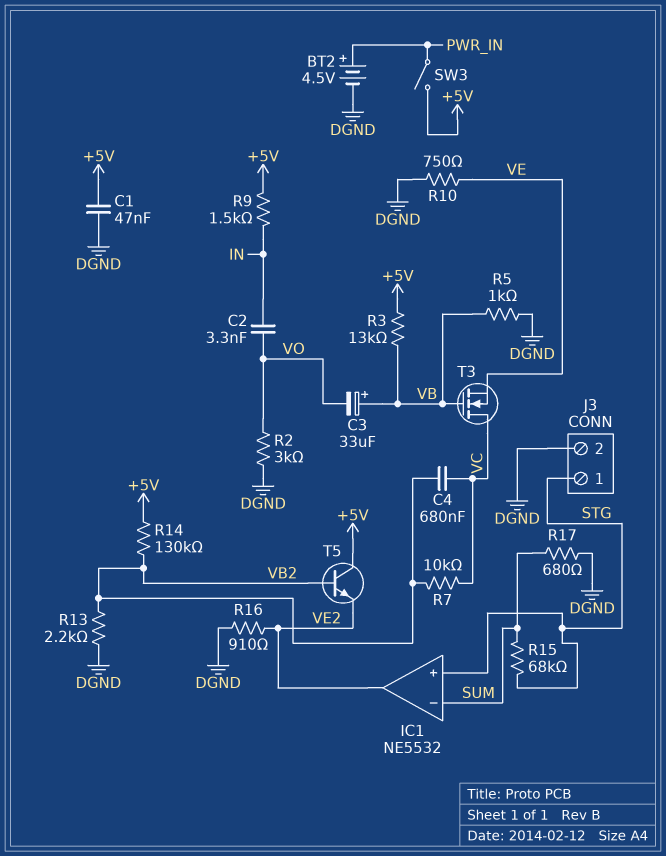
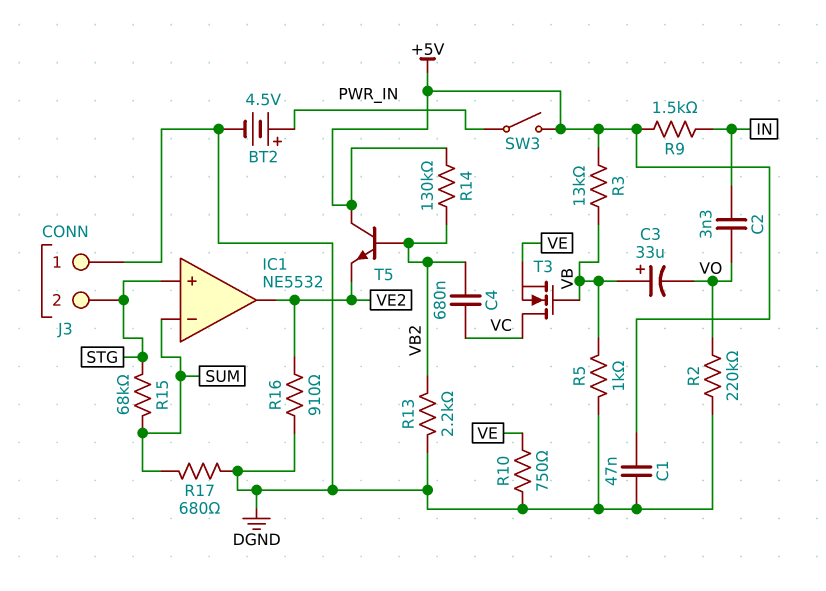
J3 pin 1: STG -> DGND
J3 pin 2: DGND -> STG
R2: 3k (DGND, VO) -> 220k (DGND, VO)
R7: 10k (VB2, VC) -> none

